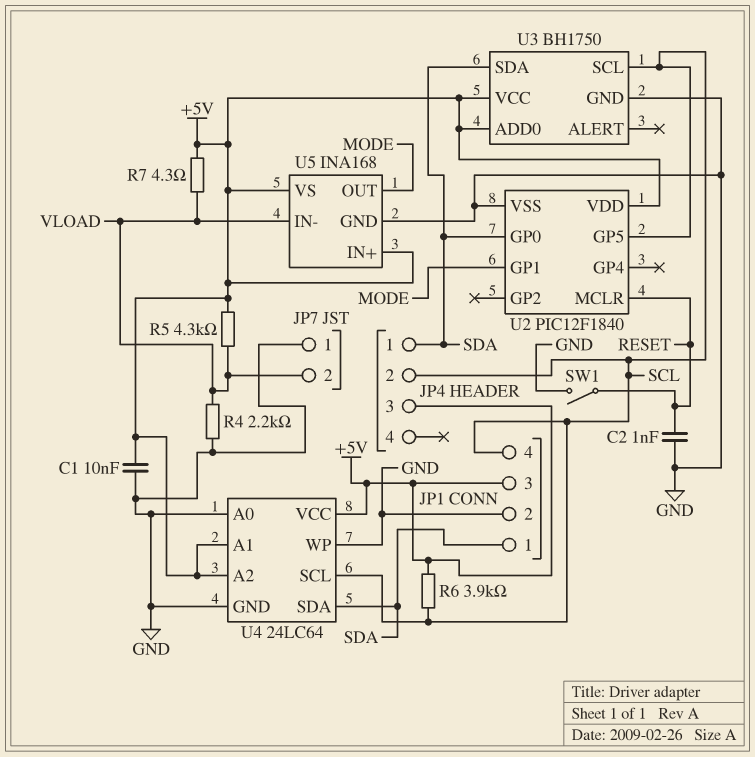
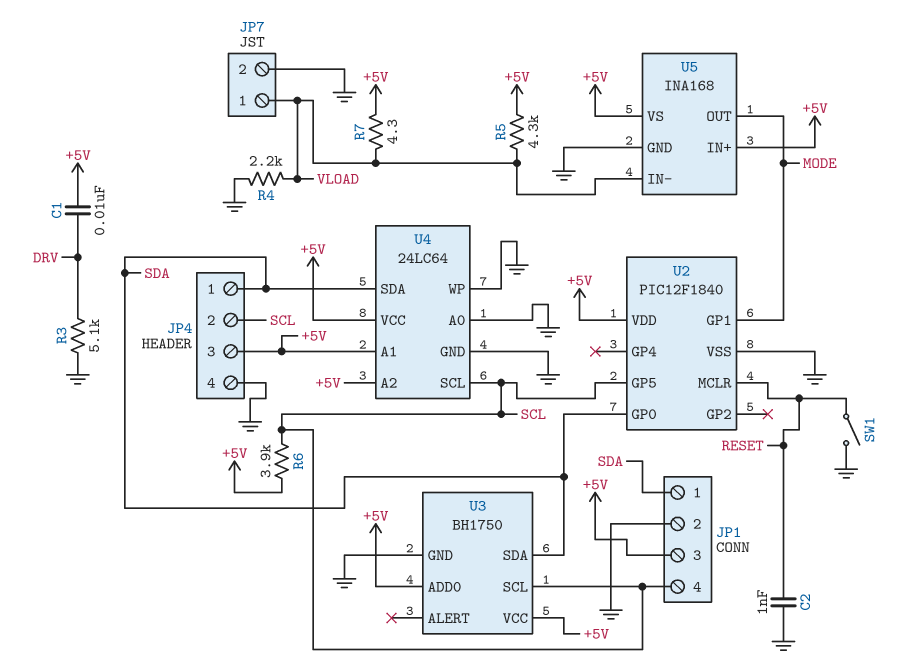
C1: 10nF (+5V, GND) -> 10nF (+5V, DRV)
JP4 pin 4: none -> GND
JP7 pin 1: GND -> VLOAD
JP7 pin 2: VLOAD -> GND
R3: none -> 5.1k (DRV, GND)

